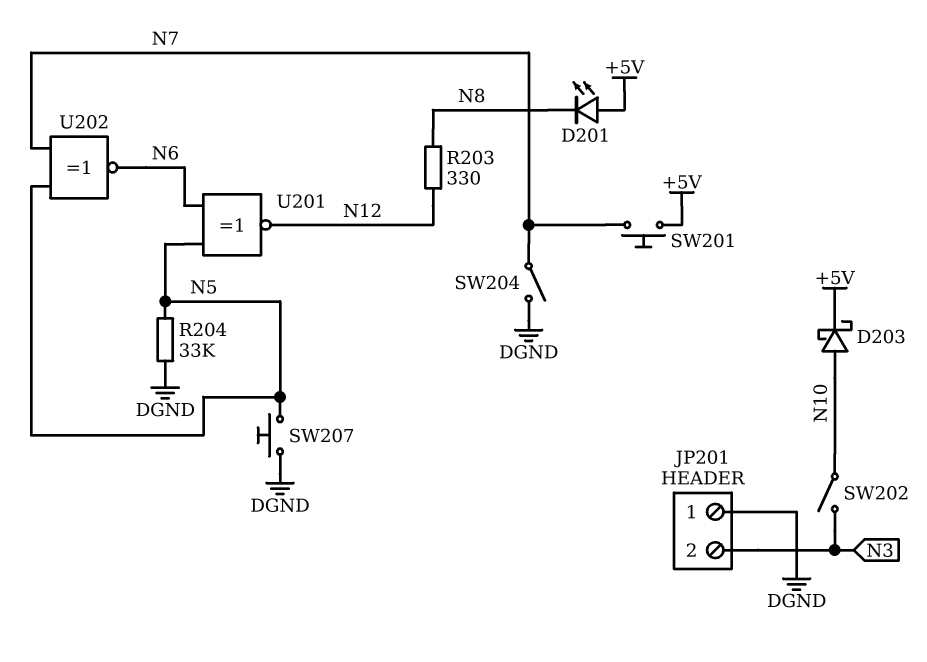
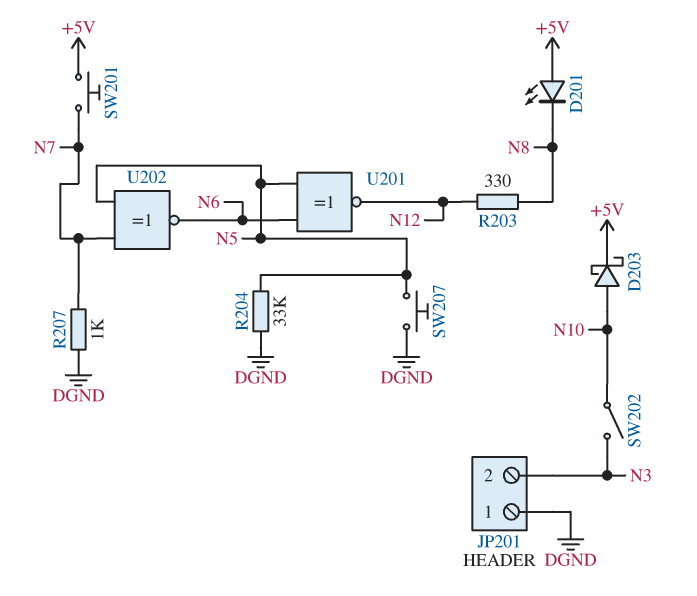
R207: none -> 1k (DGND, N7)
SW204: switch (DGND, N7) -> none

